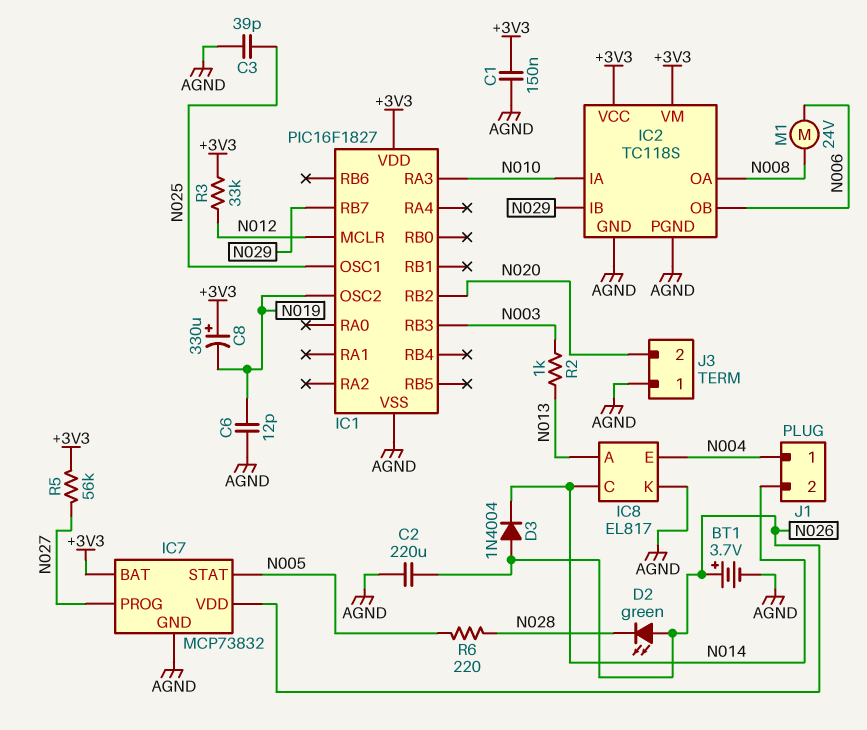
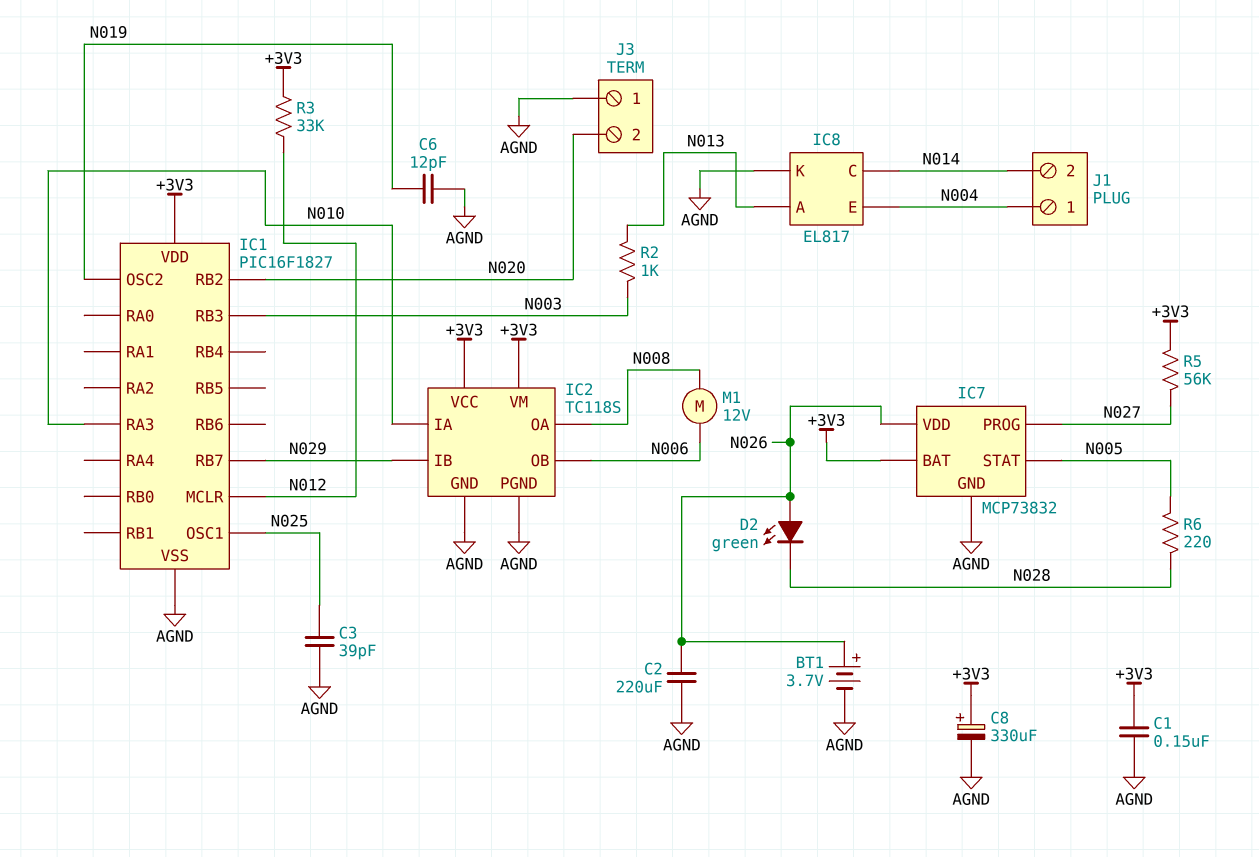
C8: 330uF (plus +3V3, minus N019) -> 330uF (plus +3V3, minus AGND)
D3: diode 1N4004 (A N026, K N014) -> none
M1: motor 24V (N006, N008) -> motor 12V (N006, N008)

